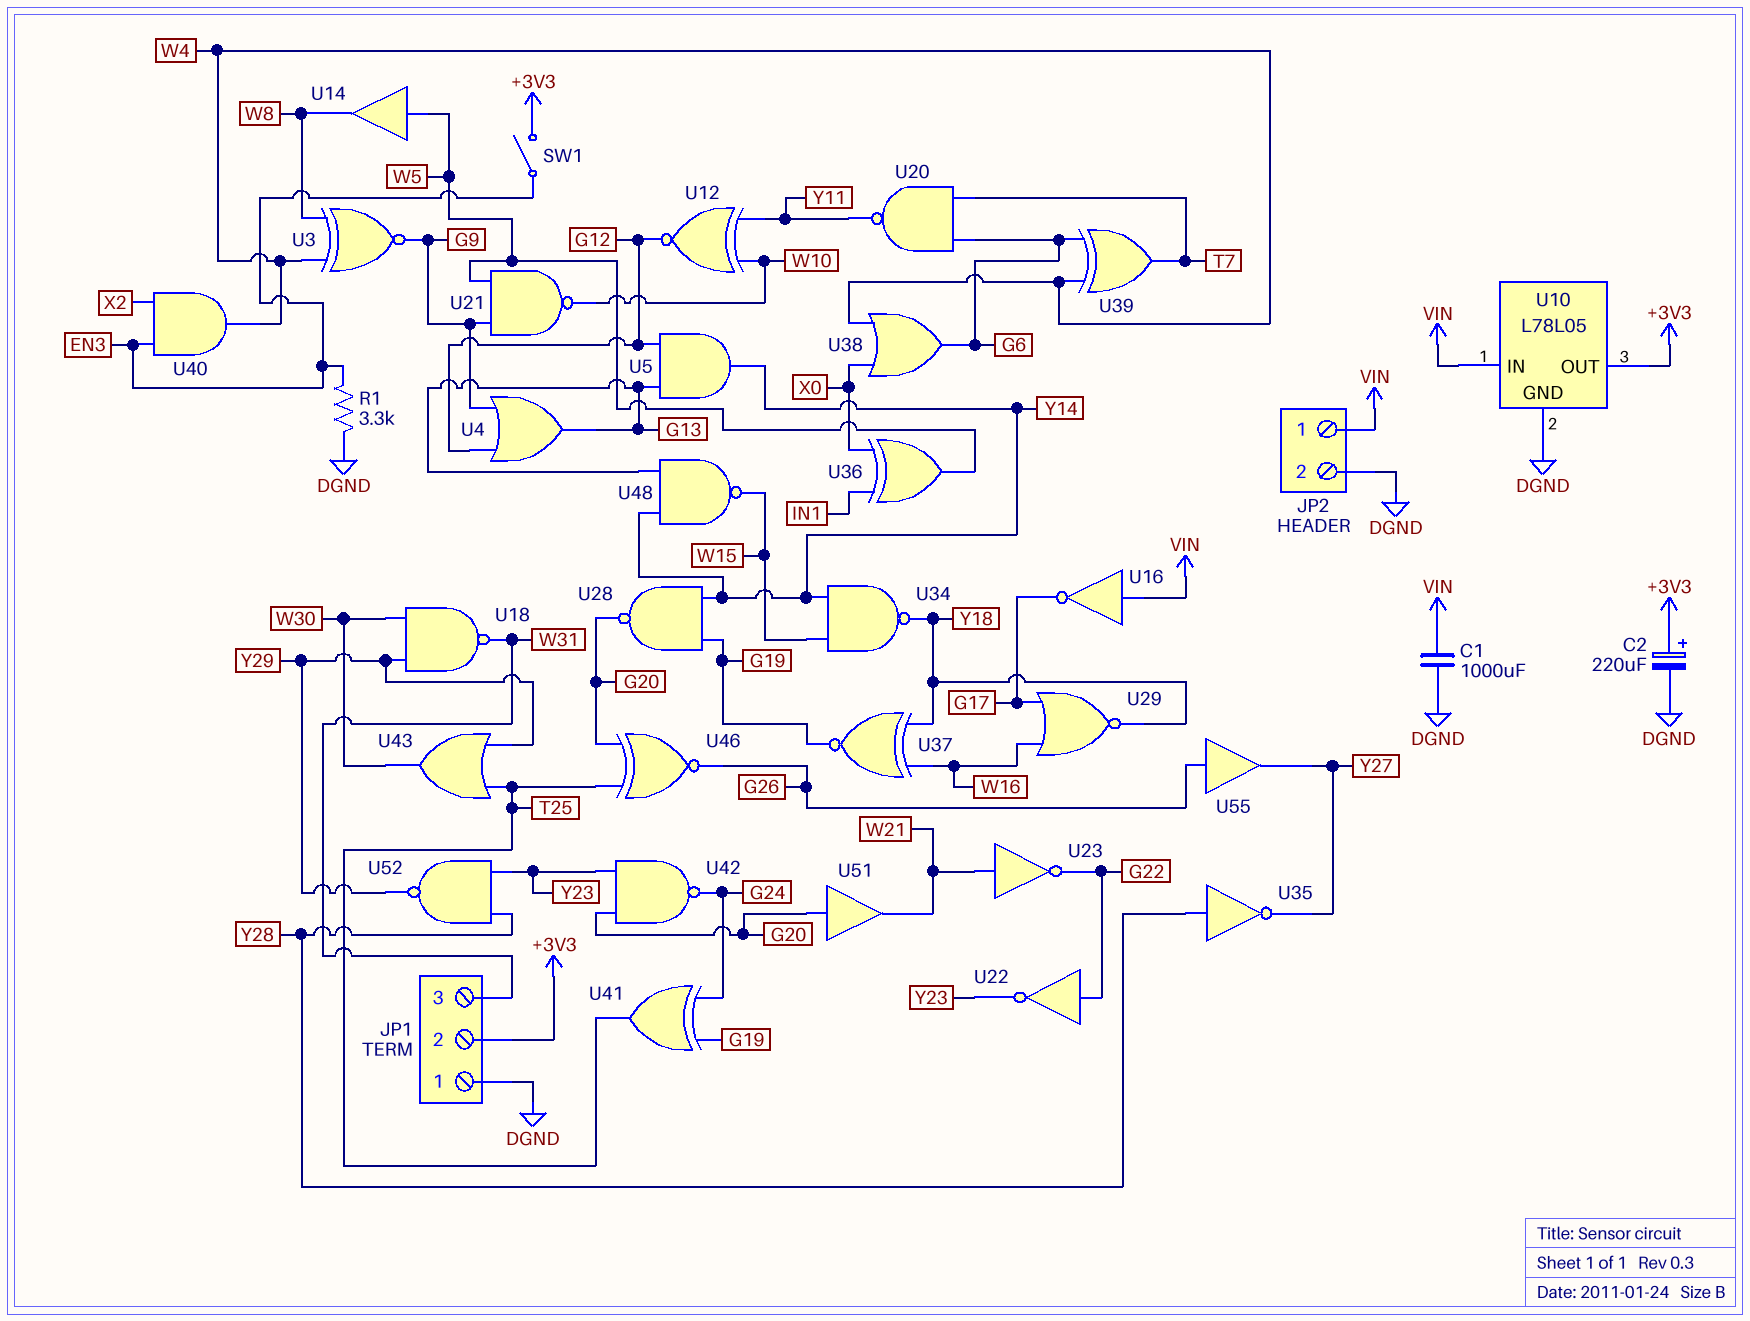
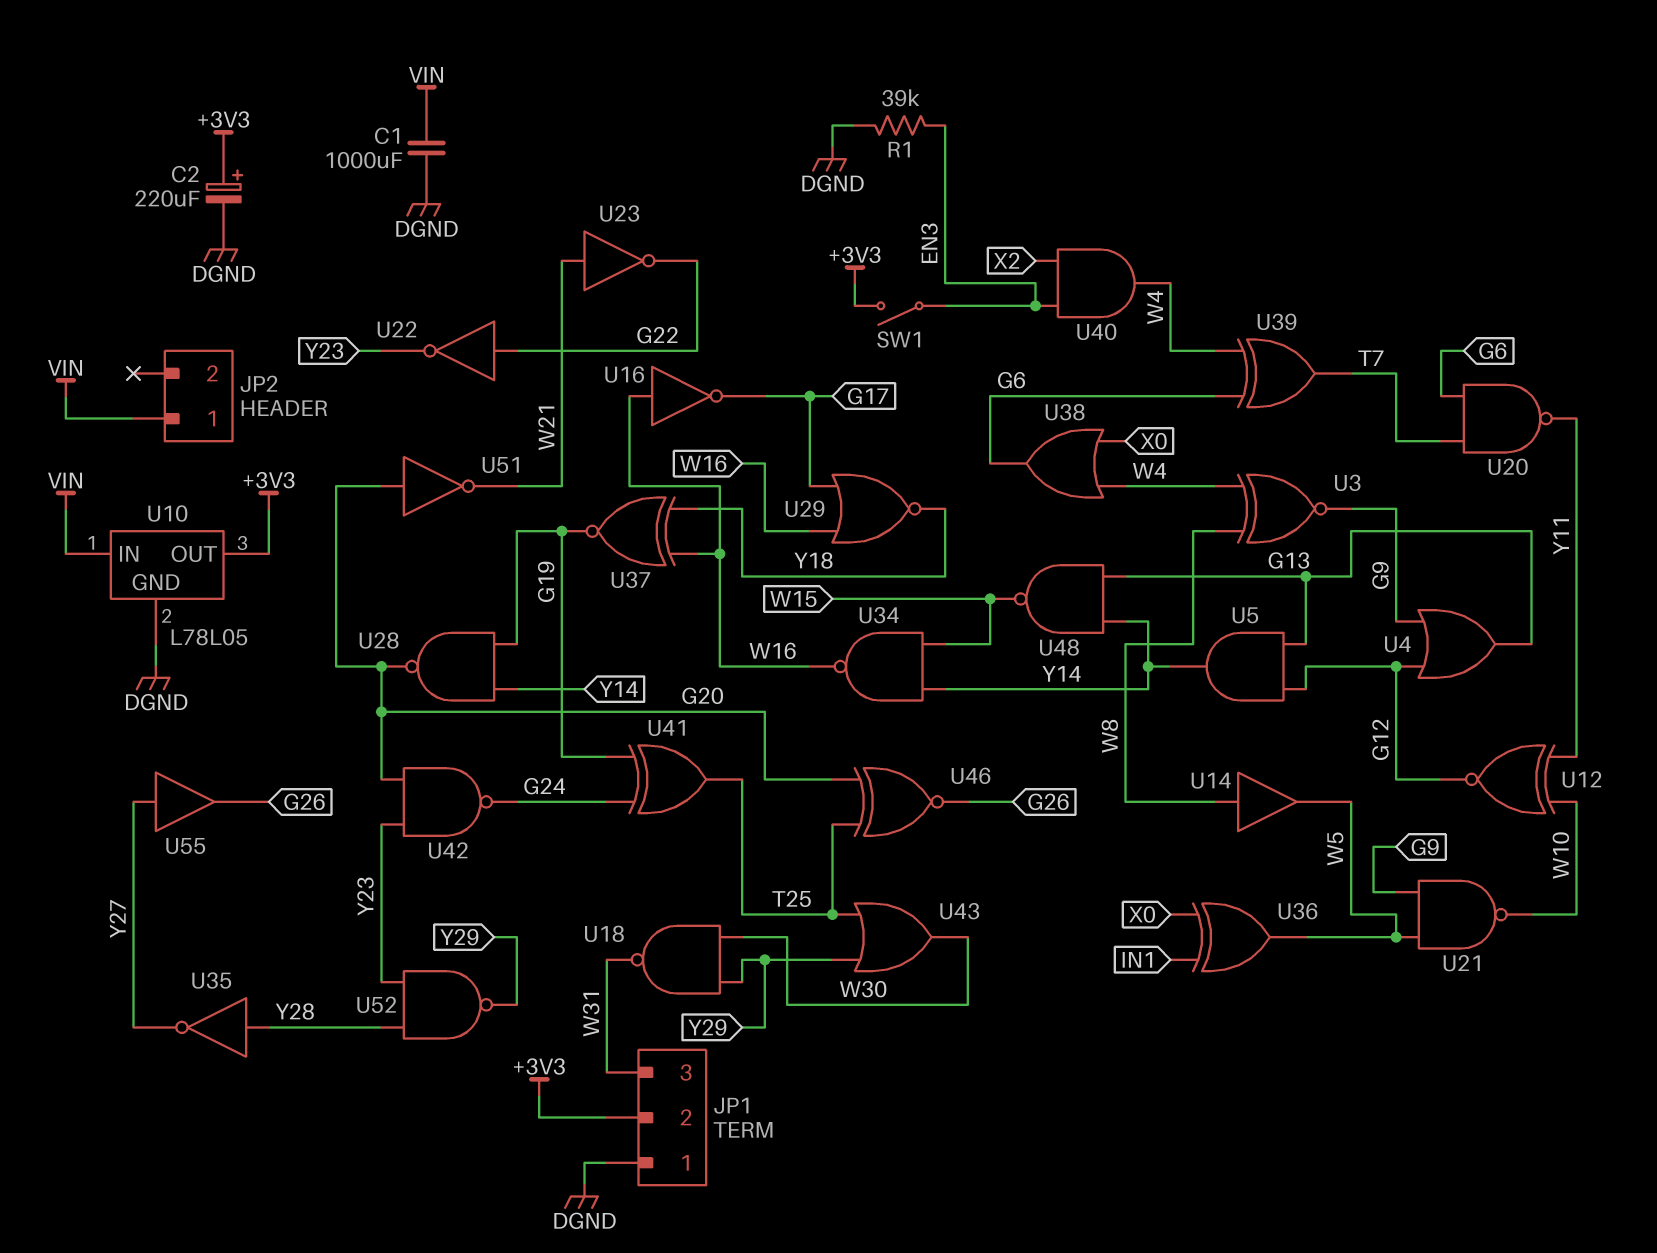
JP2 pin 2: DGND -> none
R1: 3.3k (DGND, EN3) -> 39k (DGND, EN3)
U14: buffer (in W5, out W8) -> buffer (in W8, out W5)
U16: NOT (in VIN, out G17) -> NOT (in W16, out G17)
U34: NAND (in W15, in Y14, out Y18) -> NAND (in W15, in Y14, out W16)
U51: buffer (in G20, out W21) -> NOT (in G20, out W21)
U55: buffer (in G26, out Y27) -> buffer (in Y27, out G26)

